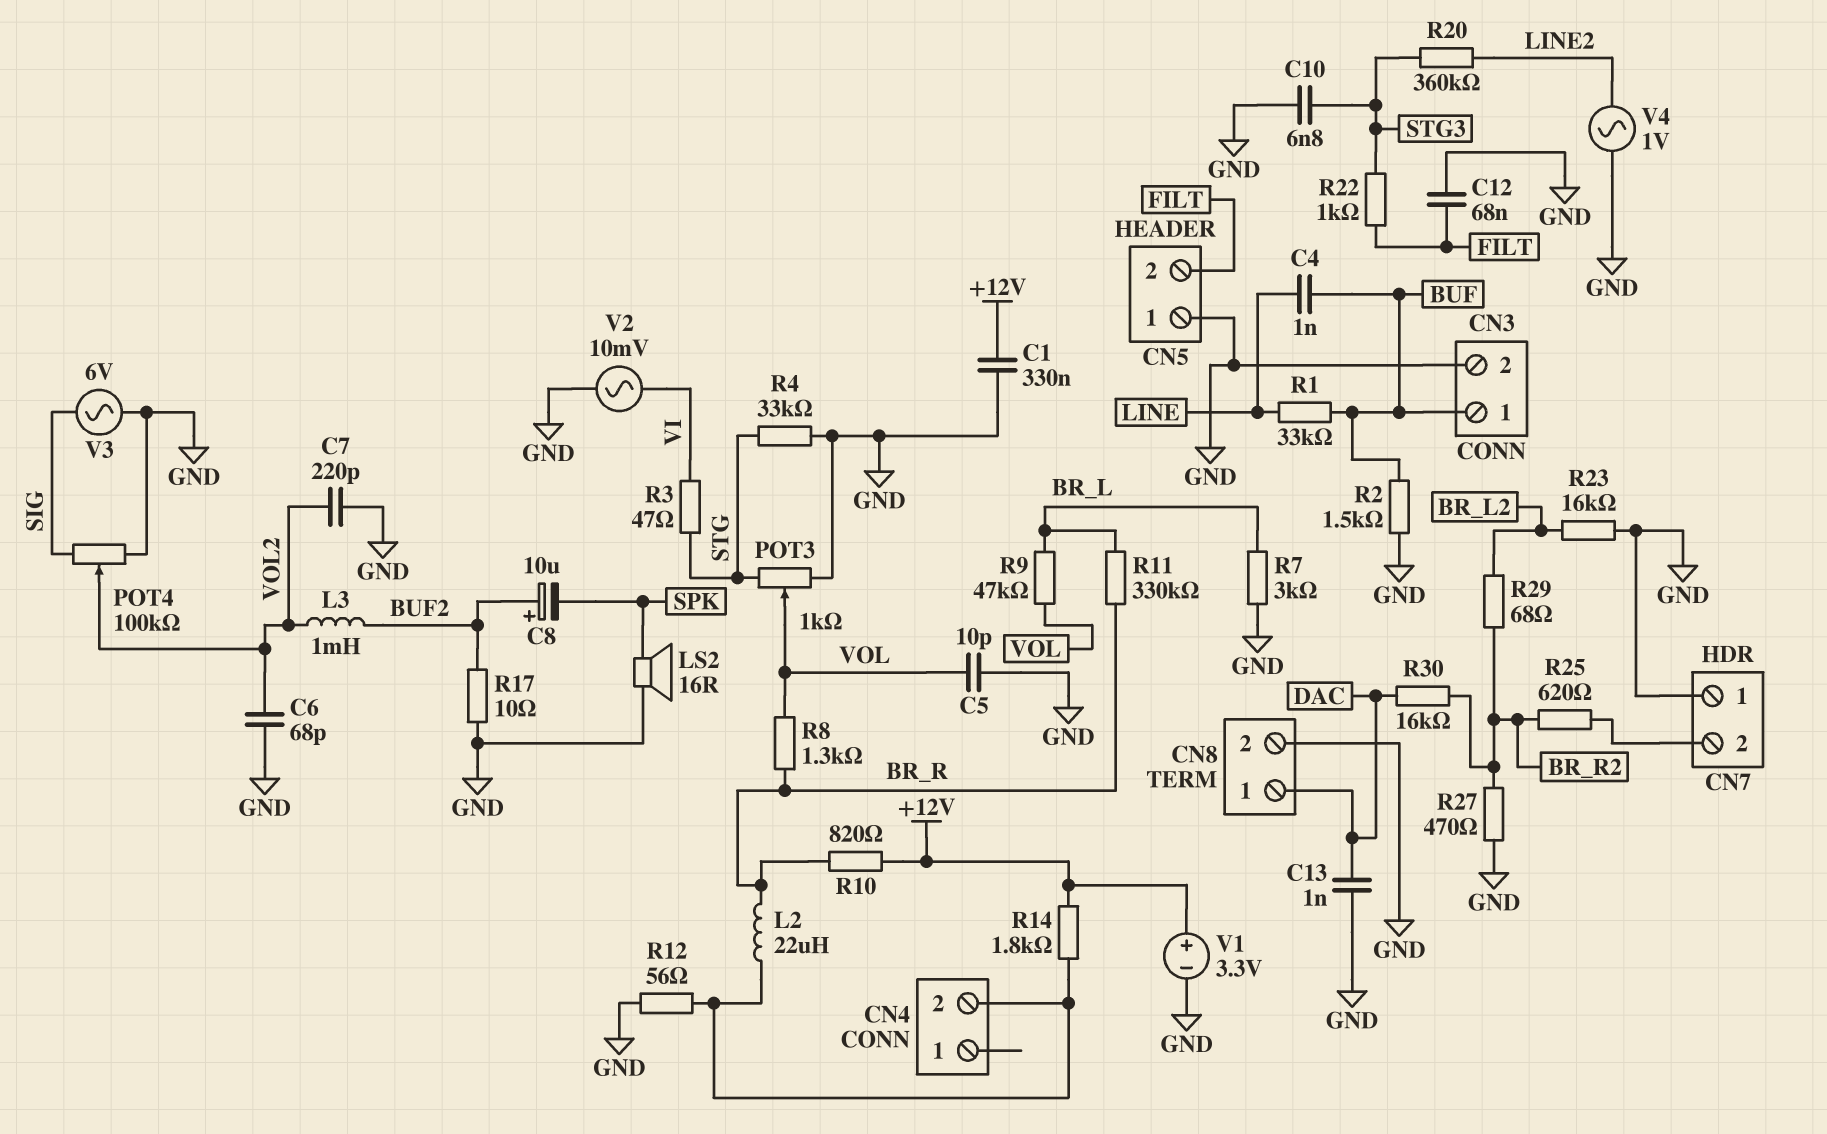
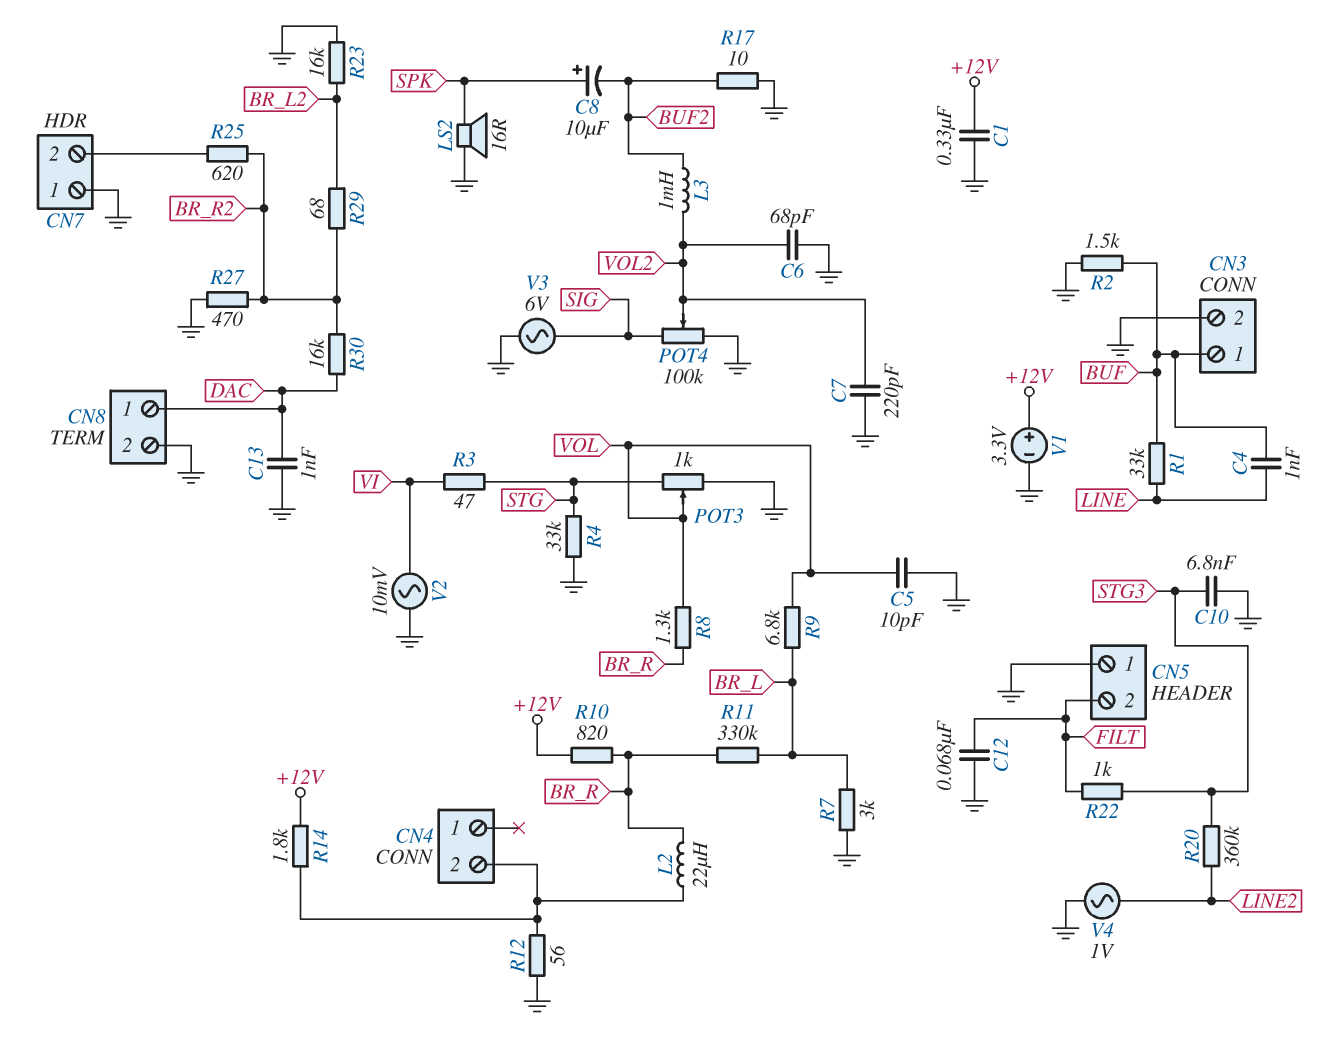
C8: 10uF (plus BUF2, minus SPK) -> 10uF (plus SPK, minus BUF2)
R9: 47k (BR_L, VOL) -> 6.8k (BR_L, VOL)

